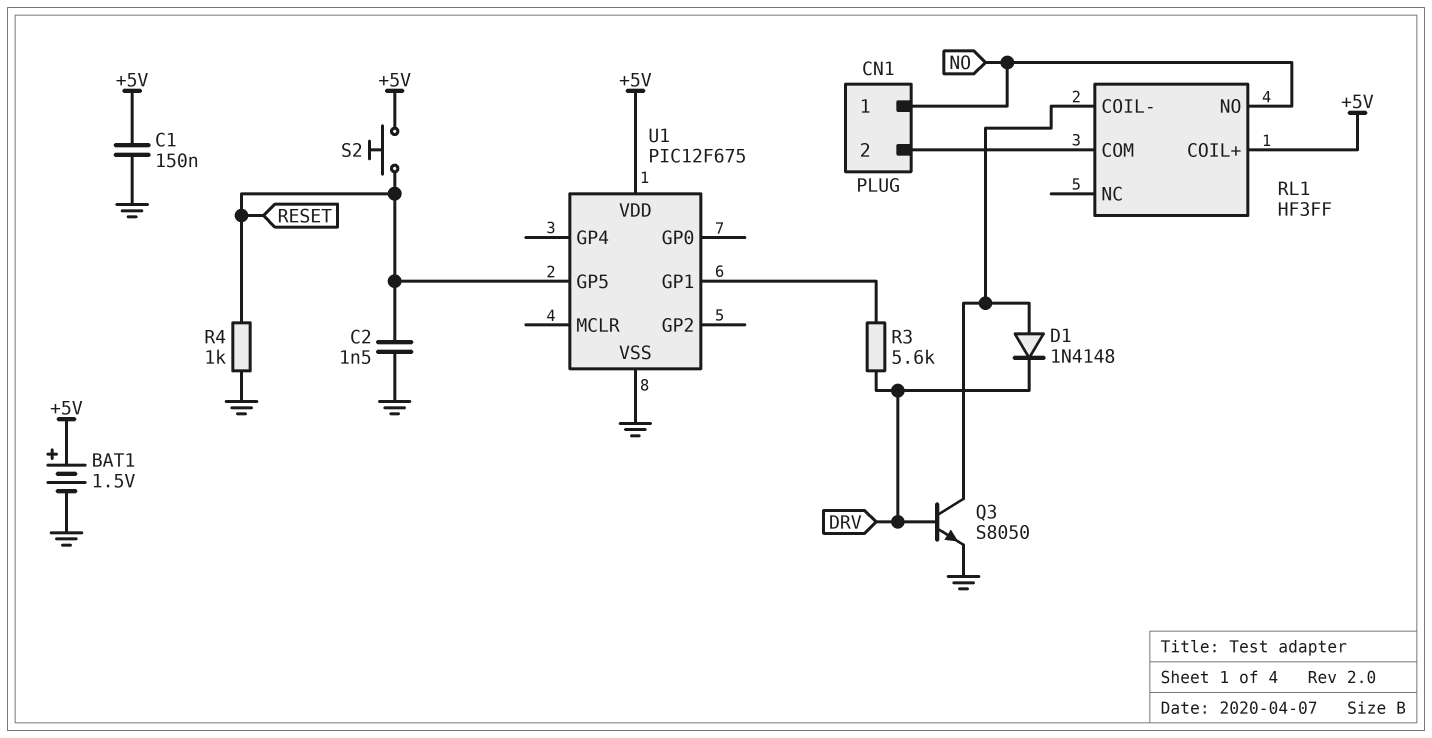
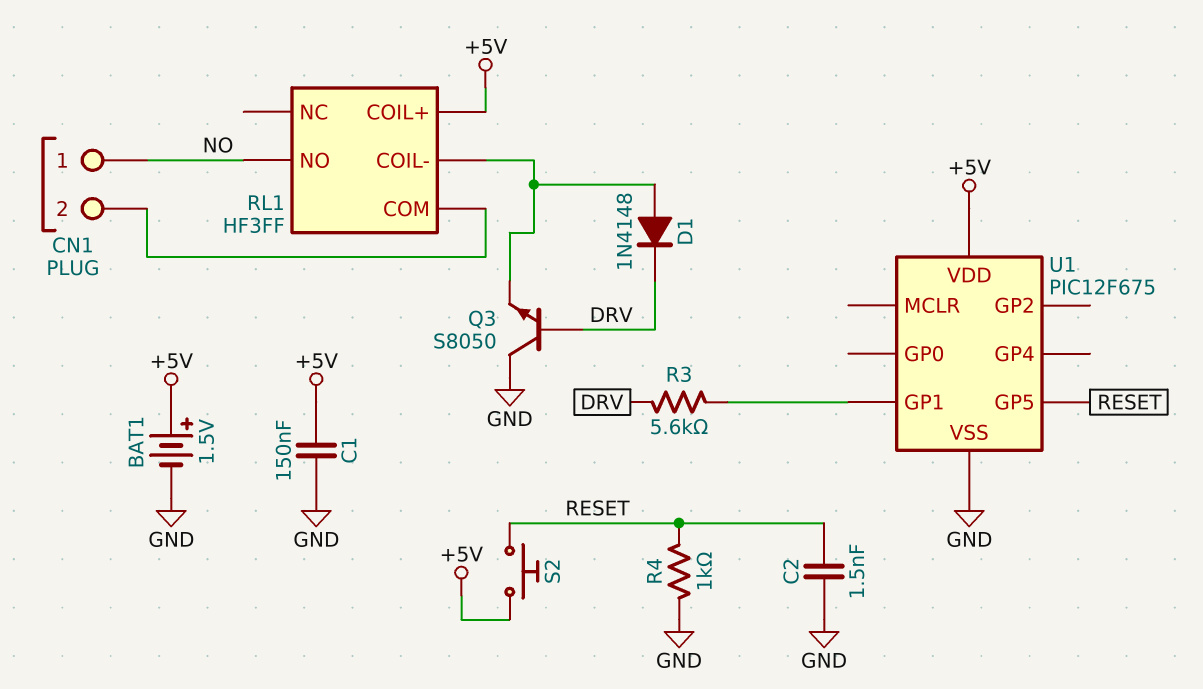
Q3: NPN S8050 (B DRV, C RL1/COIL-, E GND) -> NPN S8050 (B DRV, C GND, E RL1/COIL-)

